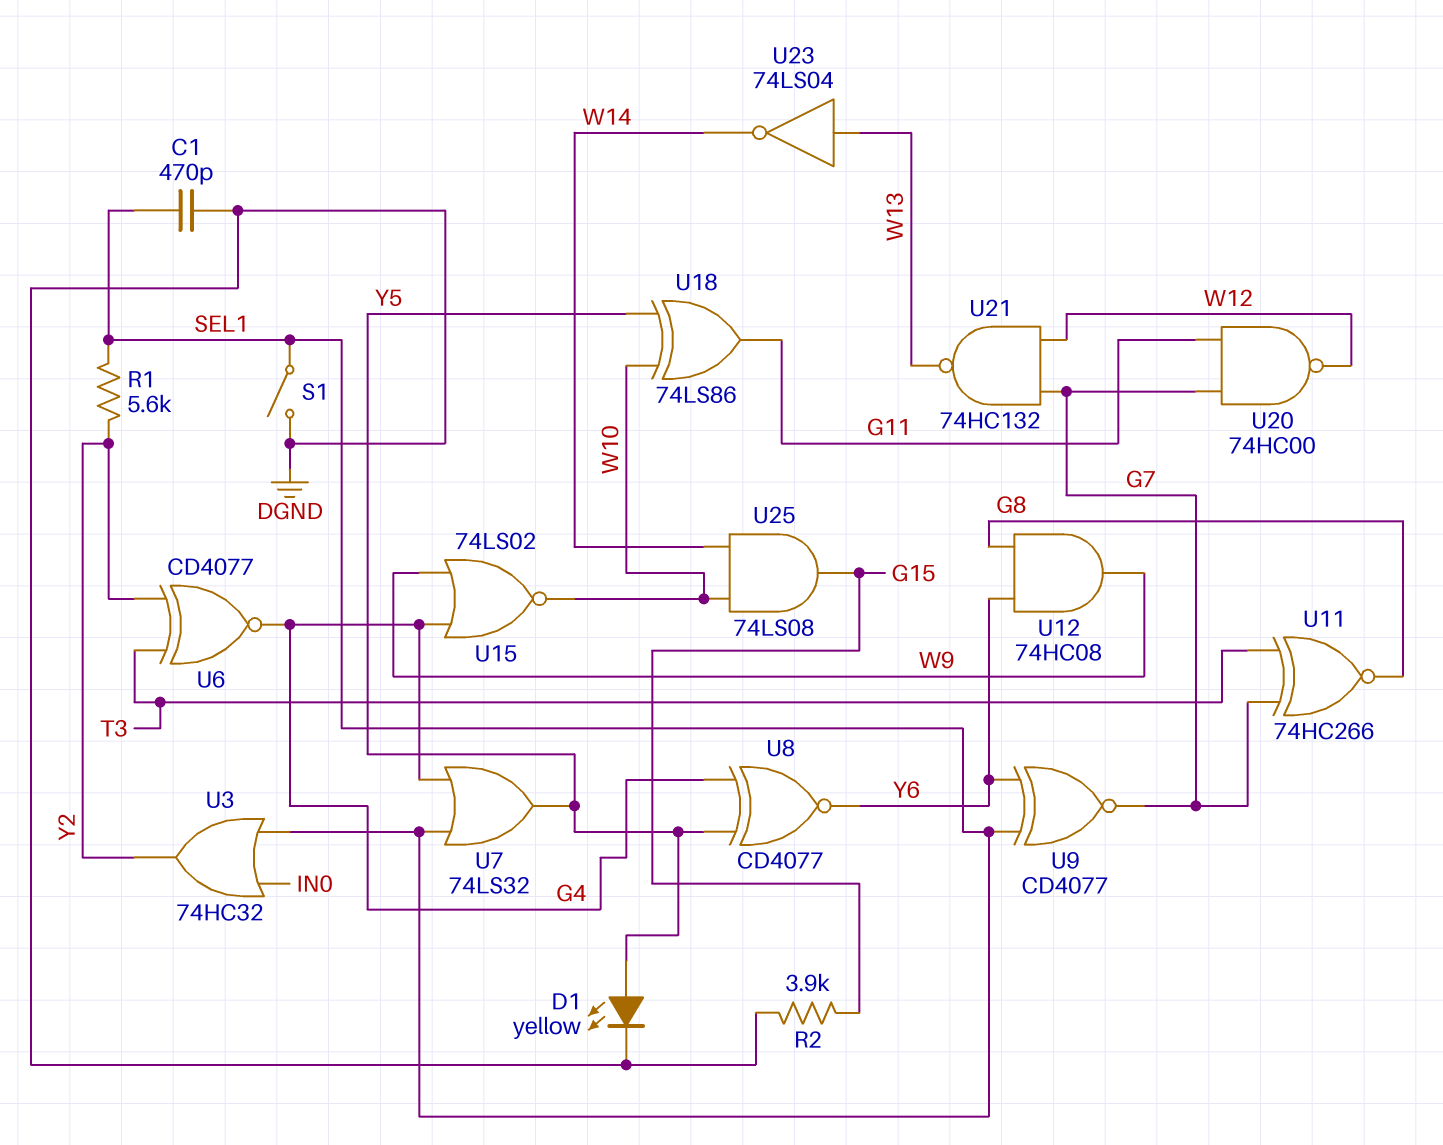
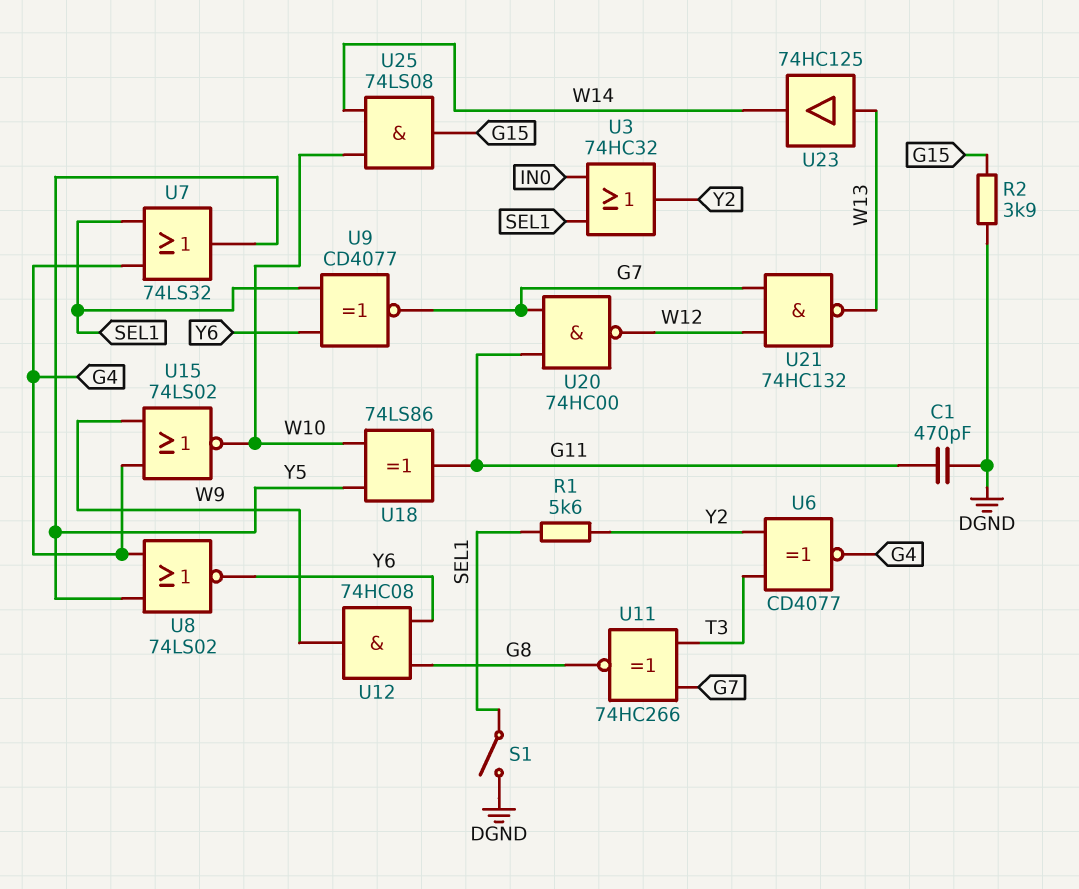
C1: 470pF (DGND, SEL1) -> 470pF (DGND, G11)
D1: LED yellow (A Y5, K DGND) -> none
U8: XNOR CD4077 (in G4, in Y5, out Y6) -> NOR 74LS02 (in G4, in Y5, out Y6)
U23: NOT 74LS04 (in W13, out W14) -> buffer 74HC125 (in W13, out W14)

